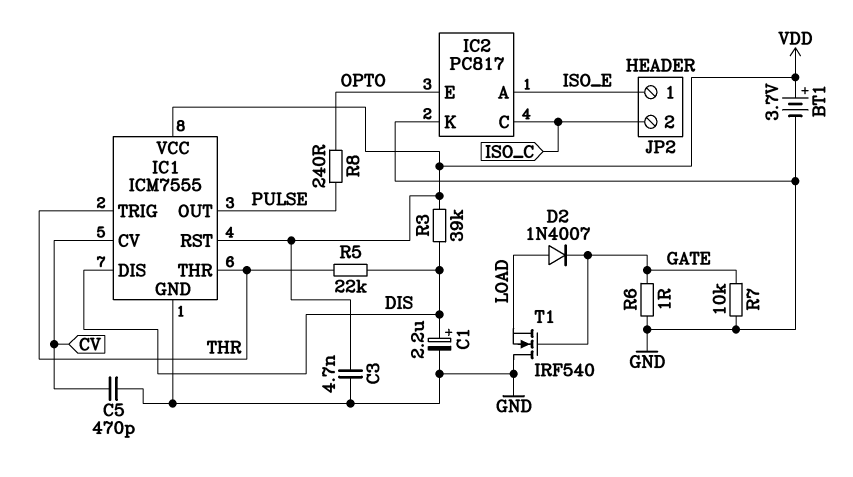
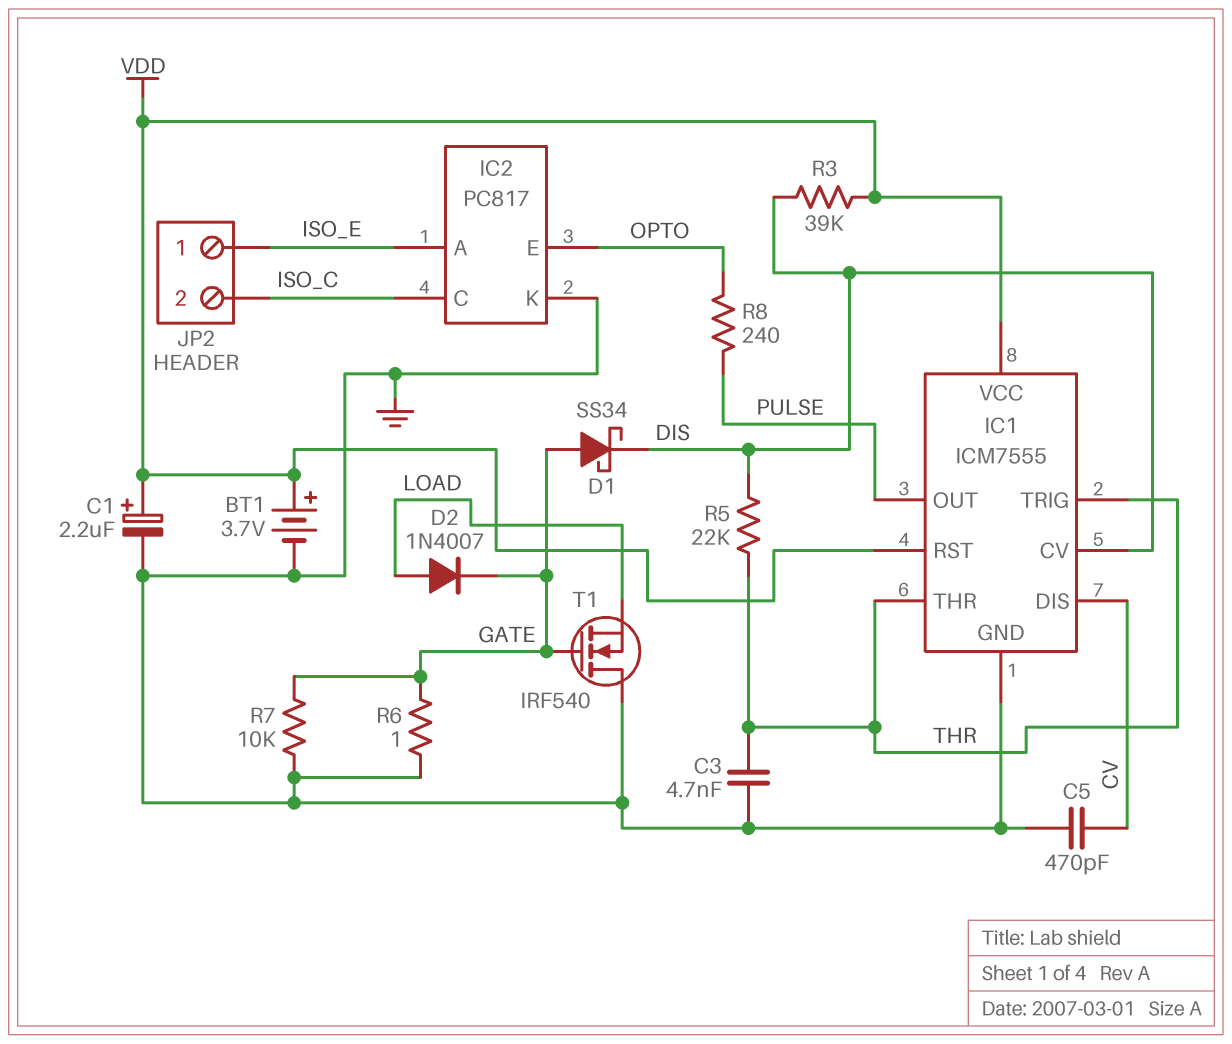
C1: 2.2uF (plus DIS, minus GND) -> 2.2uF (plus VDD, minus GND)
C3: 4.7nF (GND, VDD) -> 4.7nF (GND, THR)
D1: none -> schottky SS34 (A GATE, K DIS)
IC1 pin CV: CV -> DIS
IC1 pin DIS: DIS -> CV

